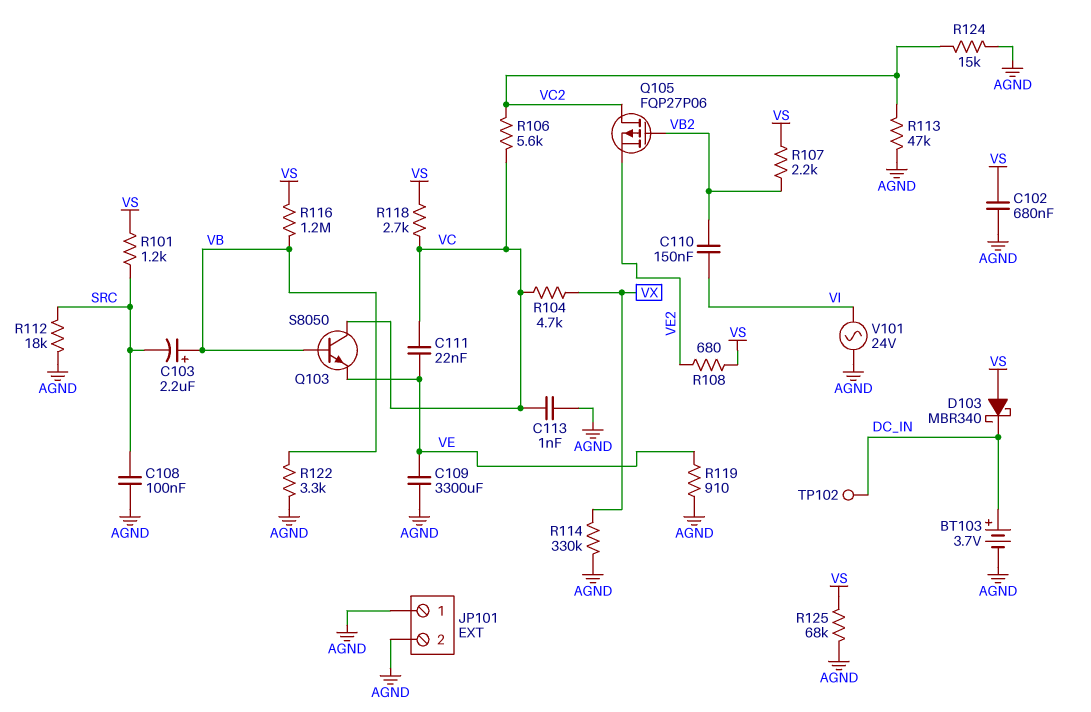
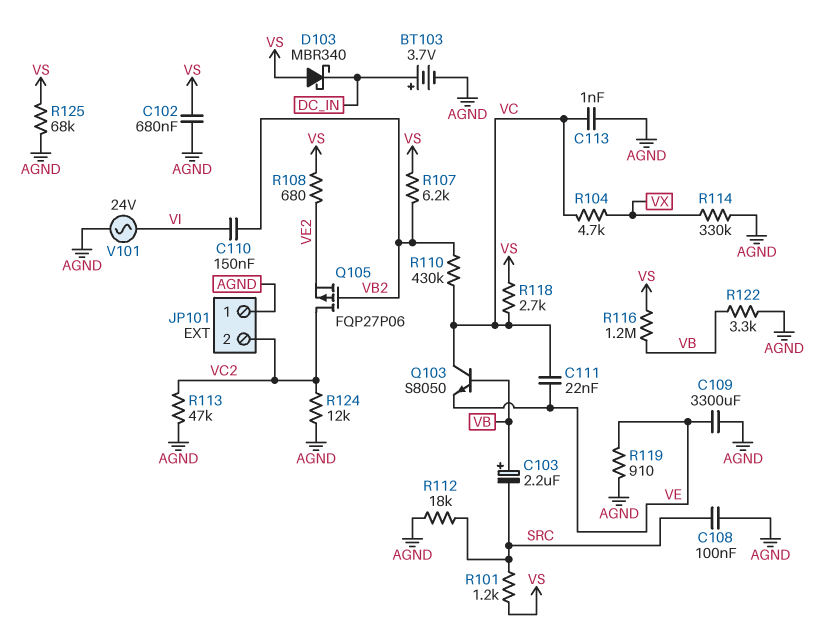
JP101 pin 2: AGND -> VC2
R106: 5.6k (VC, VC2) -> none
R107: 2.2k (VB2, VS) -> 6.2k (VB2, VS)
R110: none -> 430k (VB2, VC)
R124: 15k (AGND, VC2) -> 12k (AGND, VC2)
TP102: test point (DC_IN) -> none

